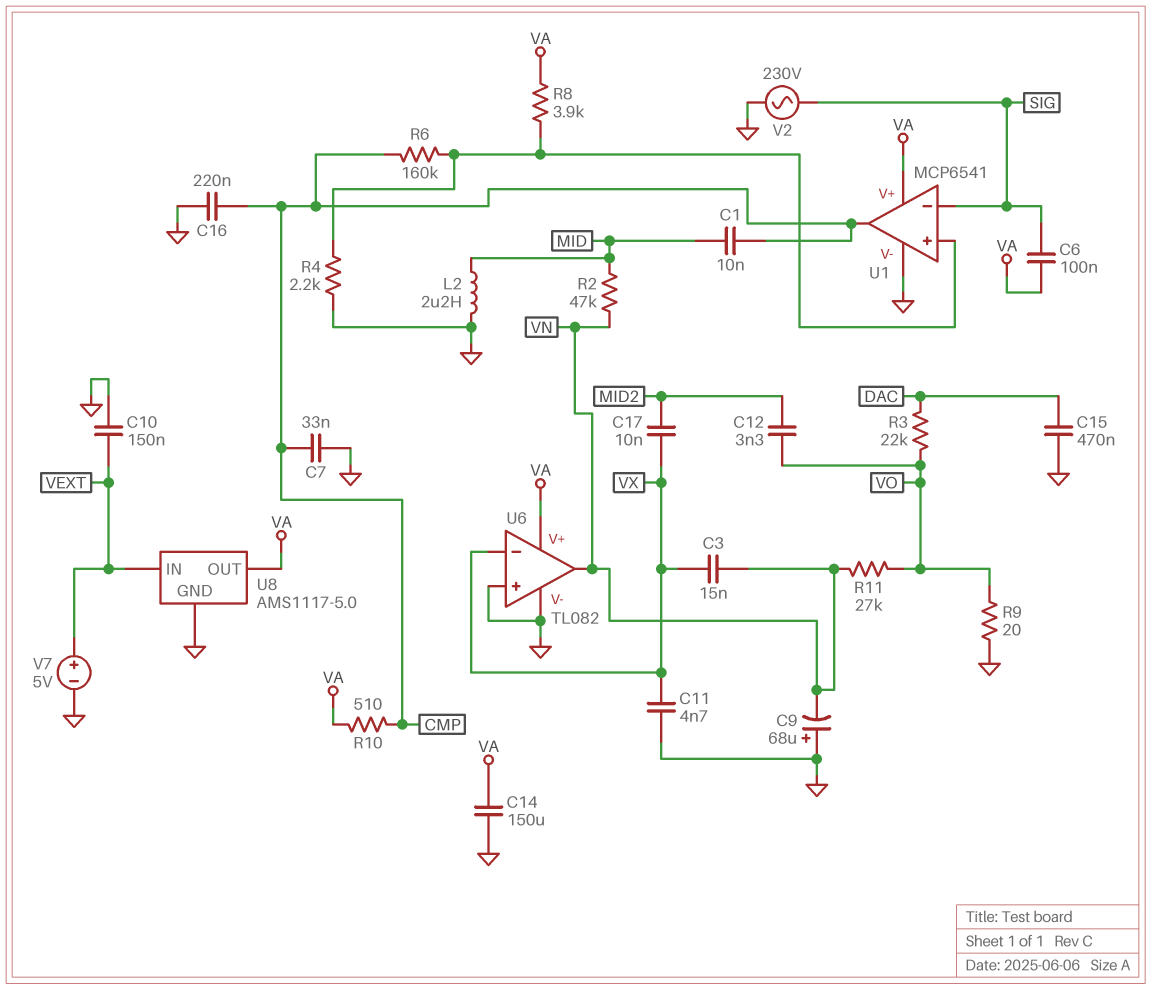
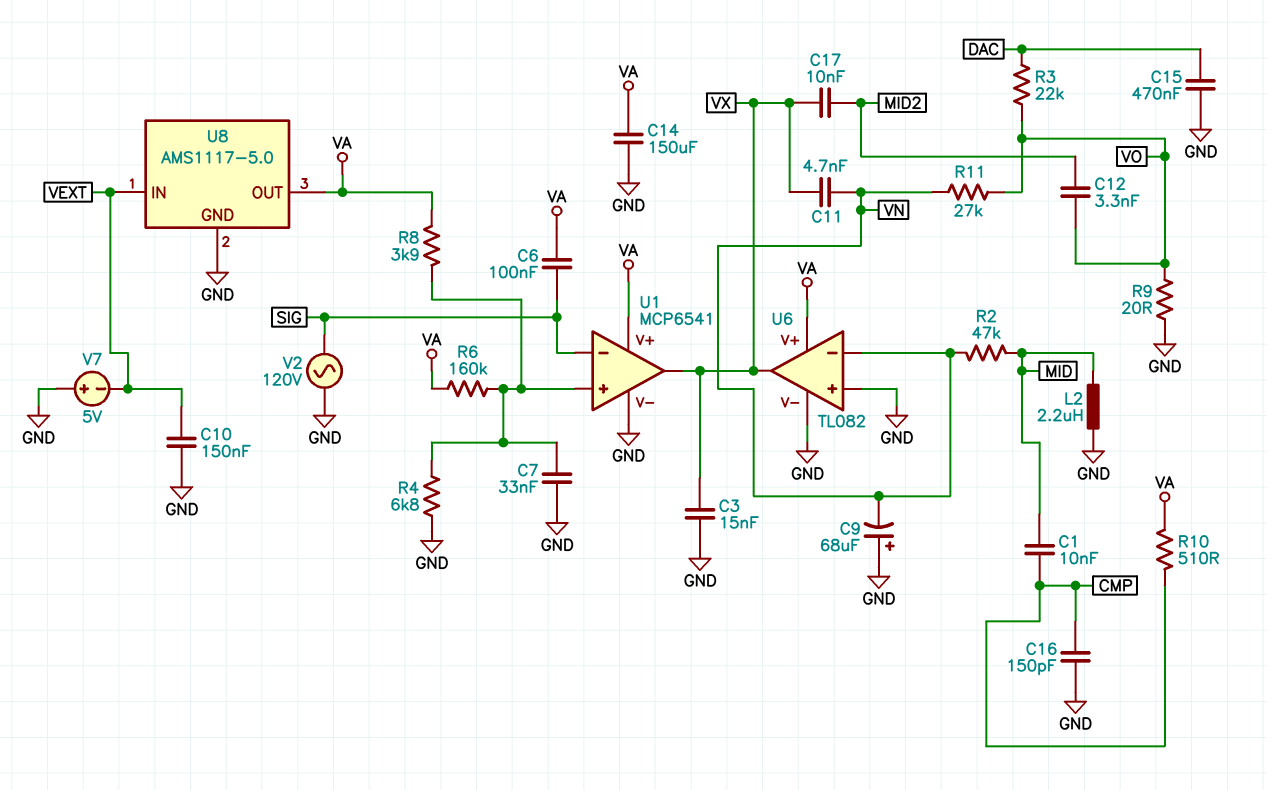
C3: 15nF (VN, VX) -> 15nF (GND, VX)
C7: 33nF (CMP, GND) -> 33nF (GND, U1/in+)
C11: 4.7nF (GND, VX) -> 4.7nF (VN, VX)
C16: 220nF (CMP, GND) -> 150pF (CMP, GND)
R4: 2.2k (GND, U1/in+) -> 6.8k (GND, U1/in+)
R6: 160k (CMP, U1/in+) -> 160k (U1/in+, VA)
U1 pin out: CMP -> VX
U6 pin in-: VX -> VN
U6 pin out: VN -> VX
V2: AC 230V (GND, SIG) -> AC 120V (GND, SIG)
V7: 5V (plus VEXT, minus GND) -> 5V (plus GND, minus VEXT)

